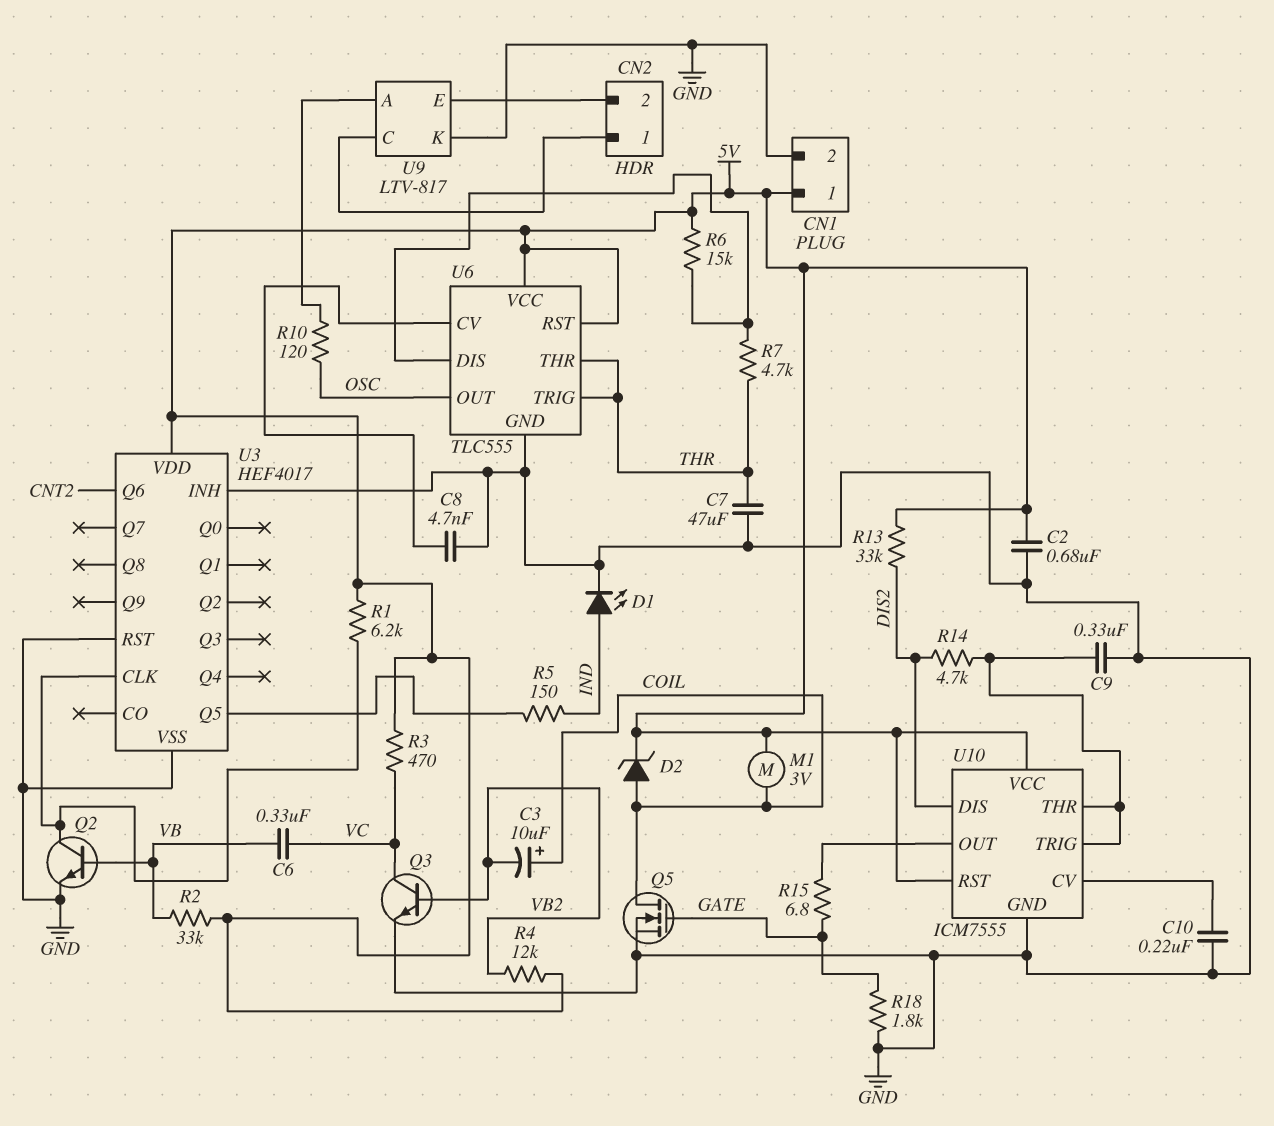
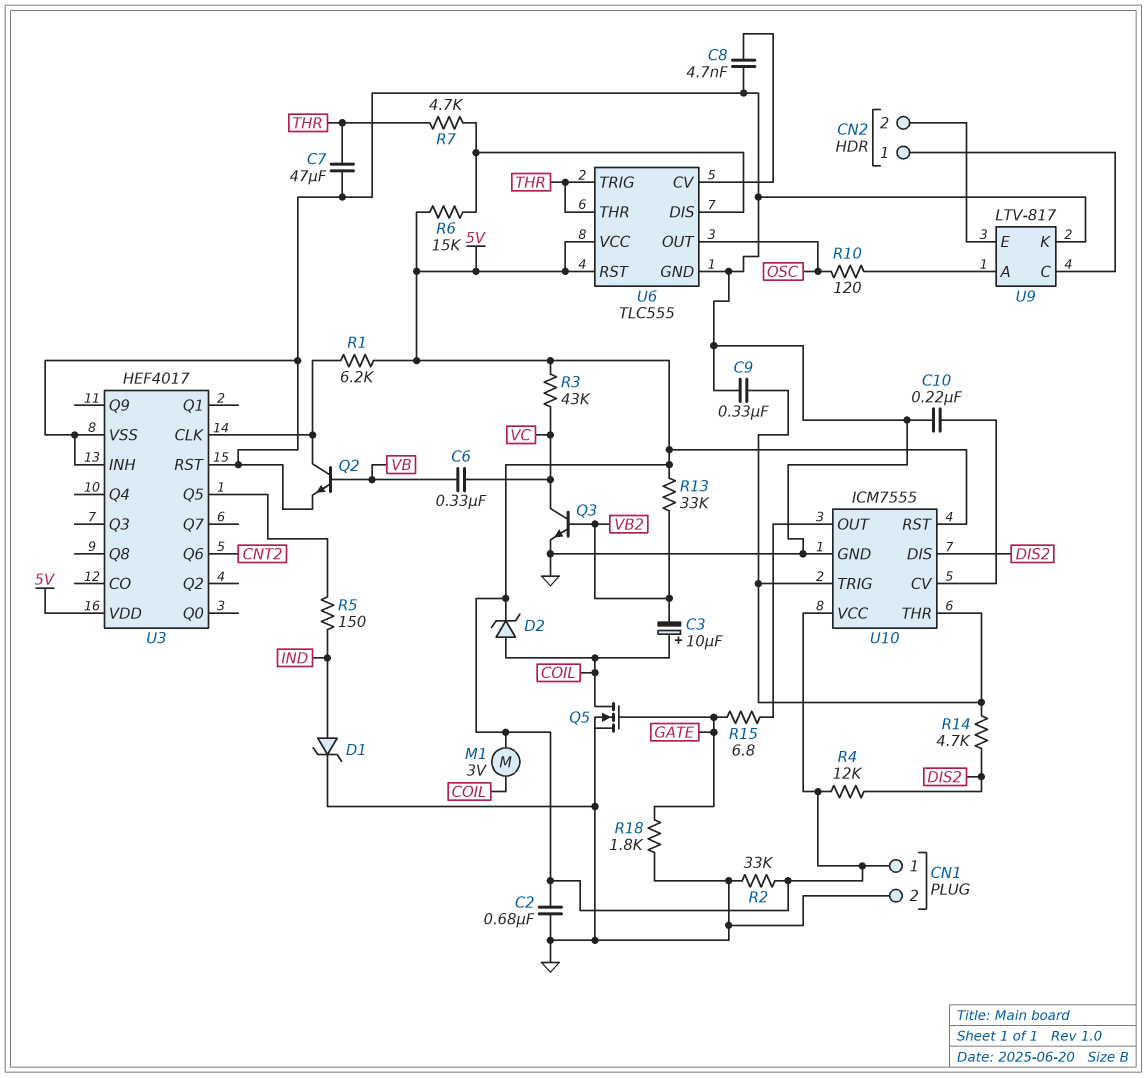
D1: LED (A IND, K GND) -> zener (A IND, K GND)
R2: 33k (5V, VB) -> 33k (5V, GND)
R3: 470 (5V, VC) -> 43k (5V, VC)
R4: 12k (5V, VB2) -> 12k (5V, DIS2)
R13: 33k (5V, DIS2) -> 33k (5V, VB2)

